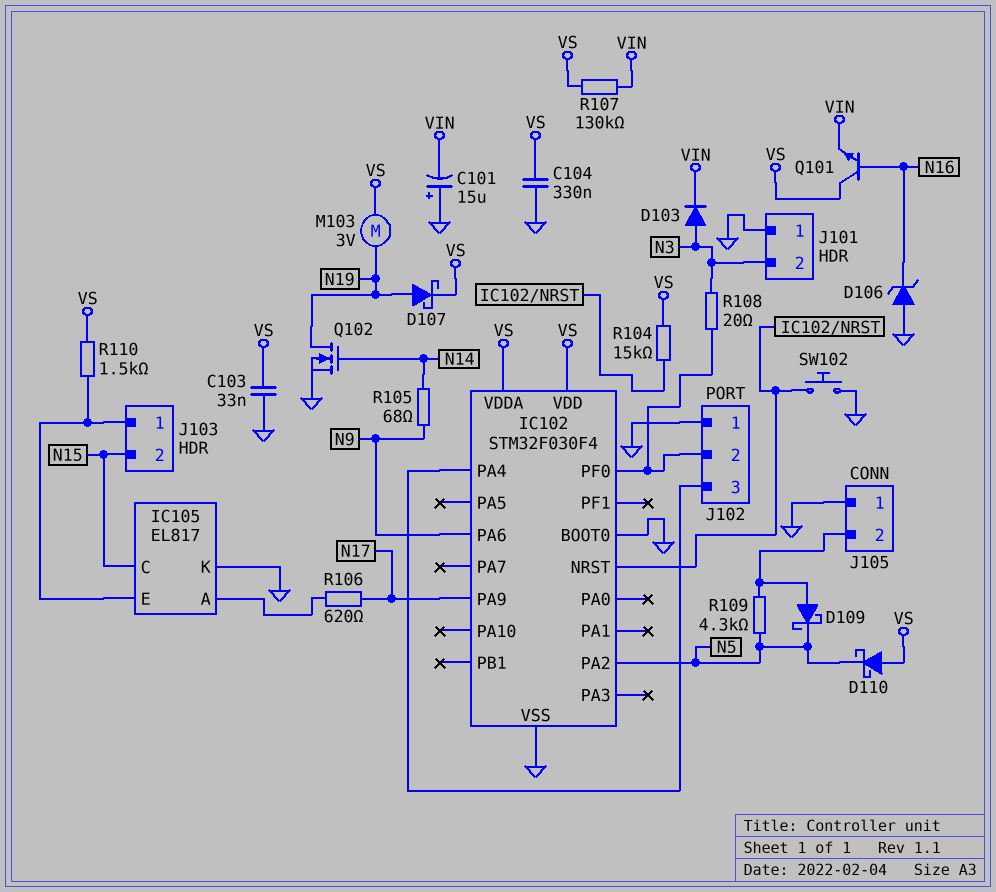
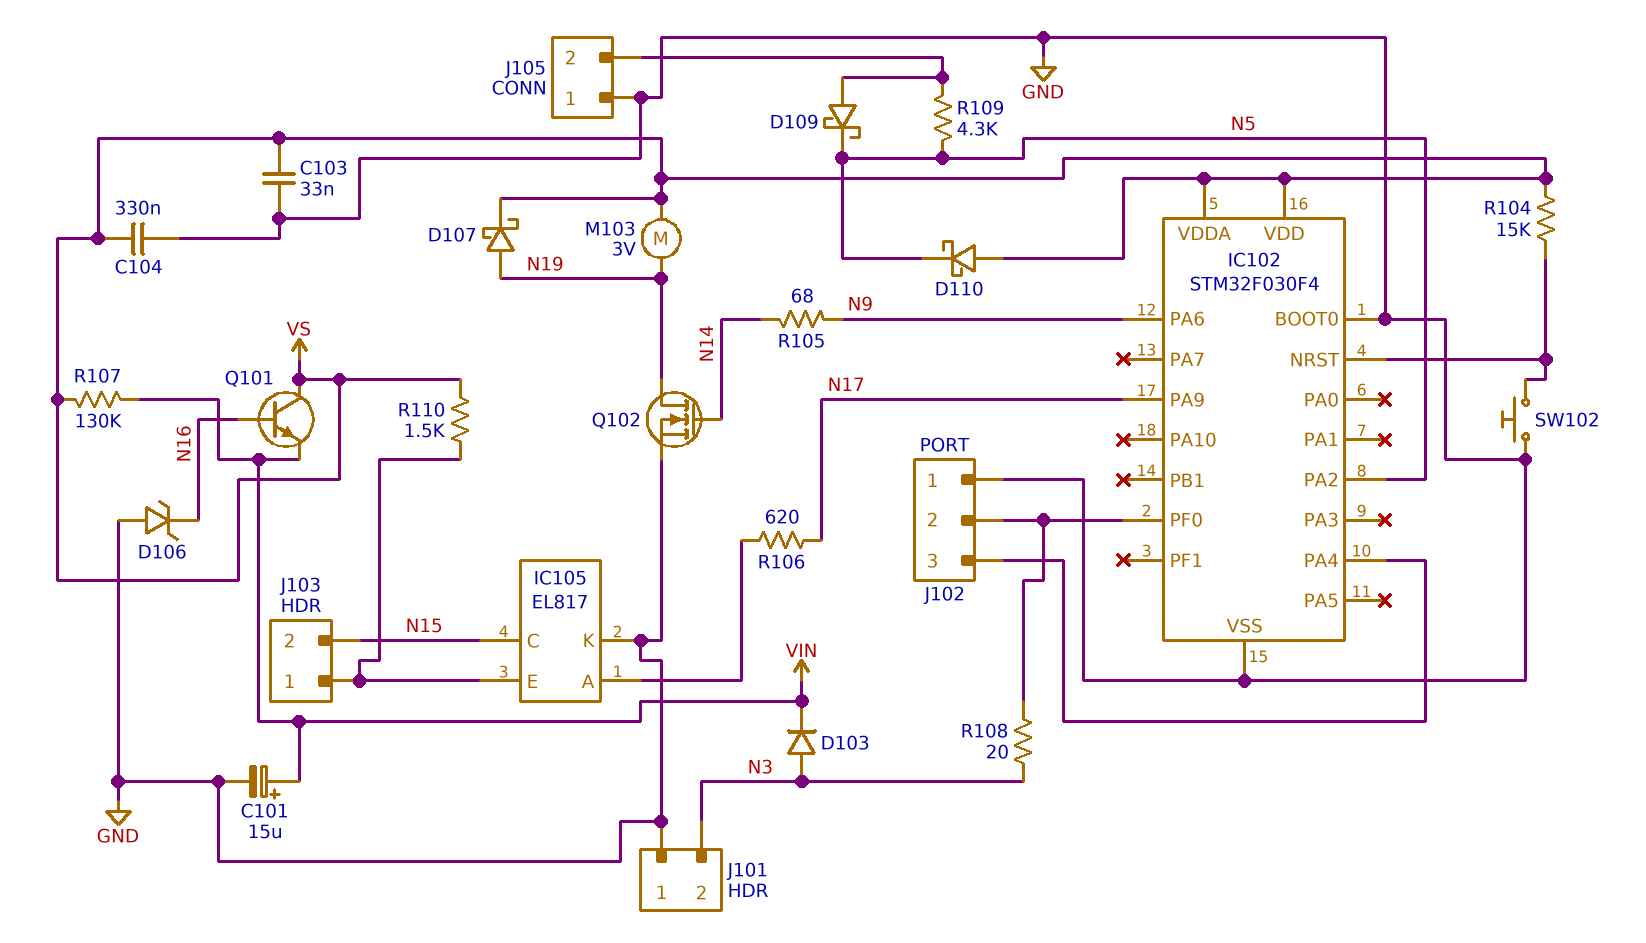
C101: 15uF (plus GND, minus VIN) -> 15uF (plus VIN, minus GND)

